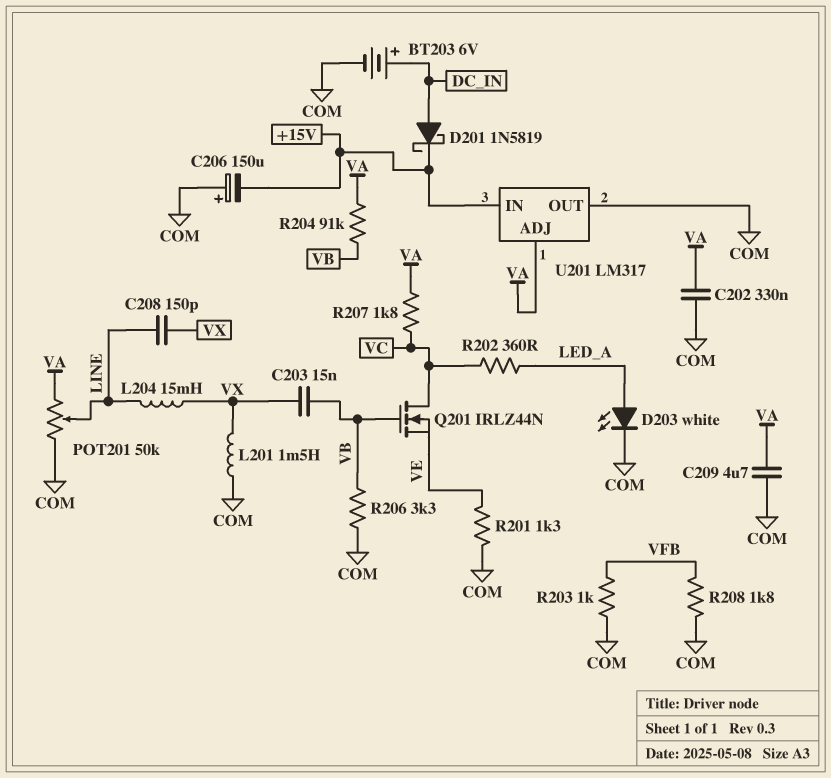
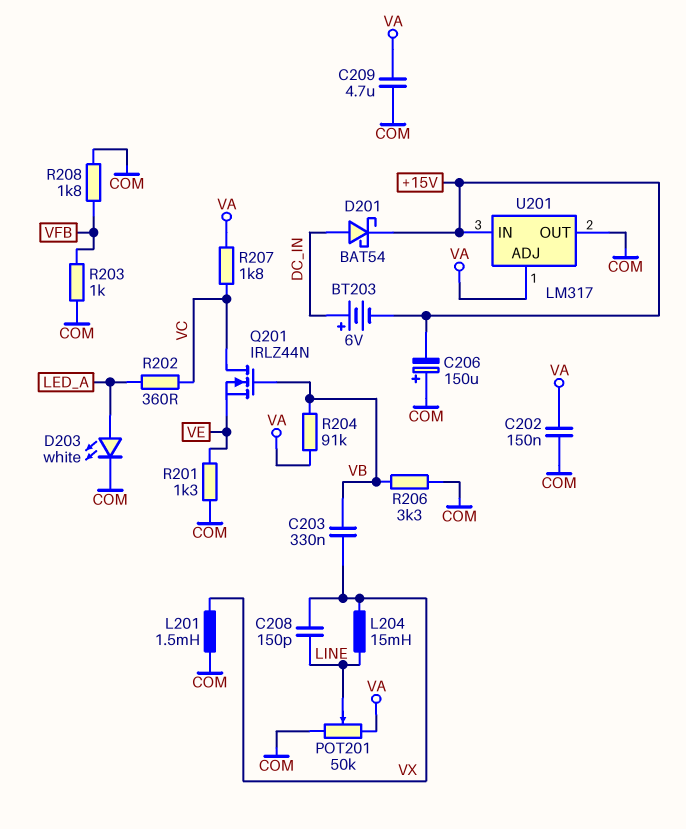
BT203: 6V (plus DC_IN, minus COM) -> 6V (plus DC_IN, minus +15V)
C202: 330nF (COM, VA) -> 150nF (COM, VA)
C203: 15nF (VB, VX) -> 330nF (VB, VX)
D201: schottky 1N5819 (A DC_IN, K +15V) -> schottky BAT54 (A DC_IN, K +15V)

